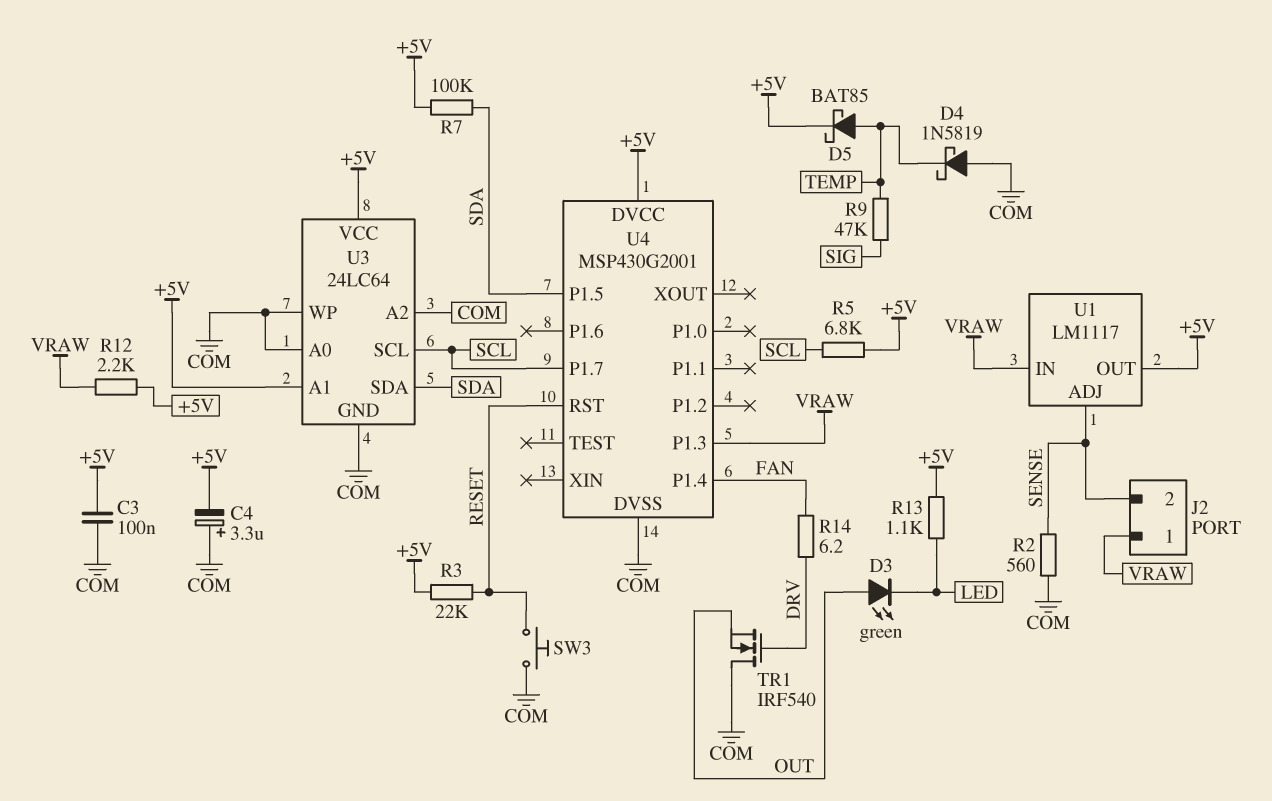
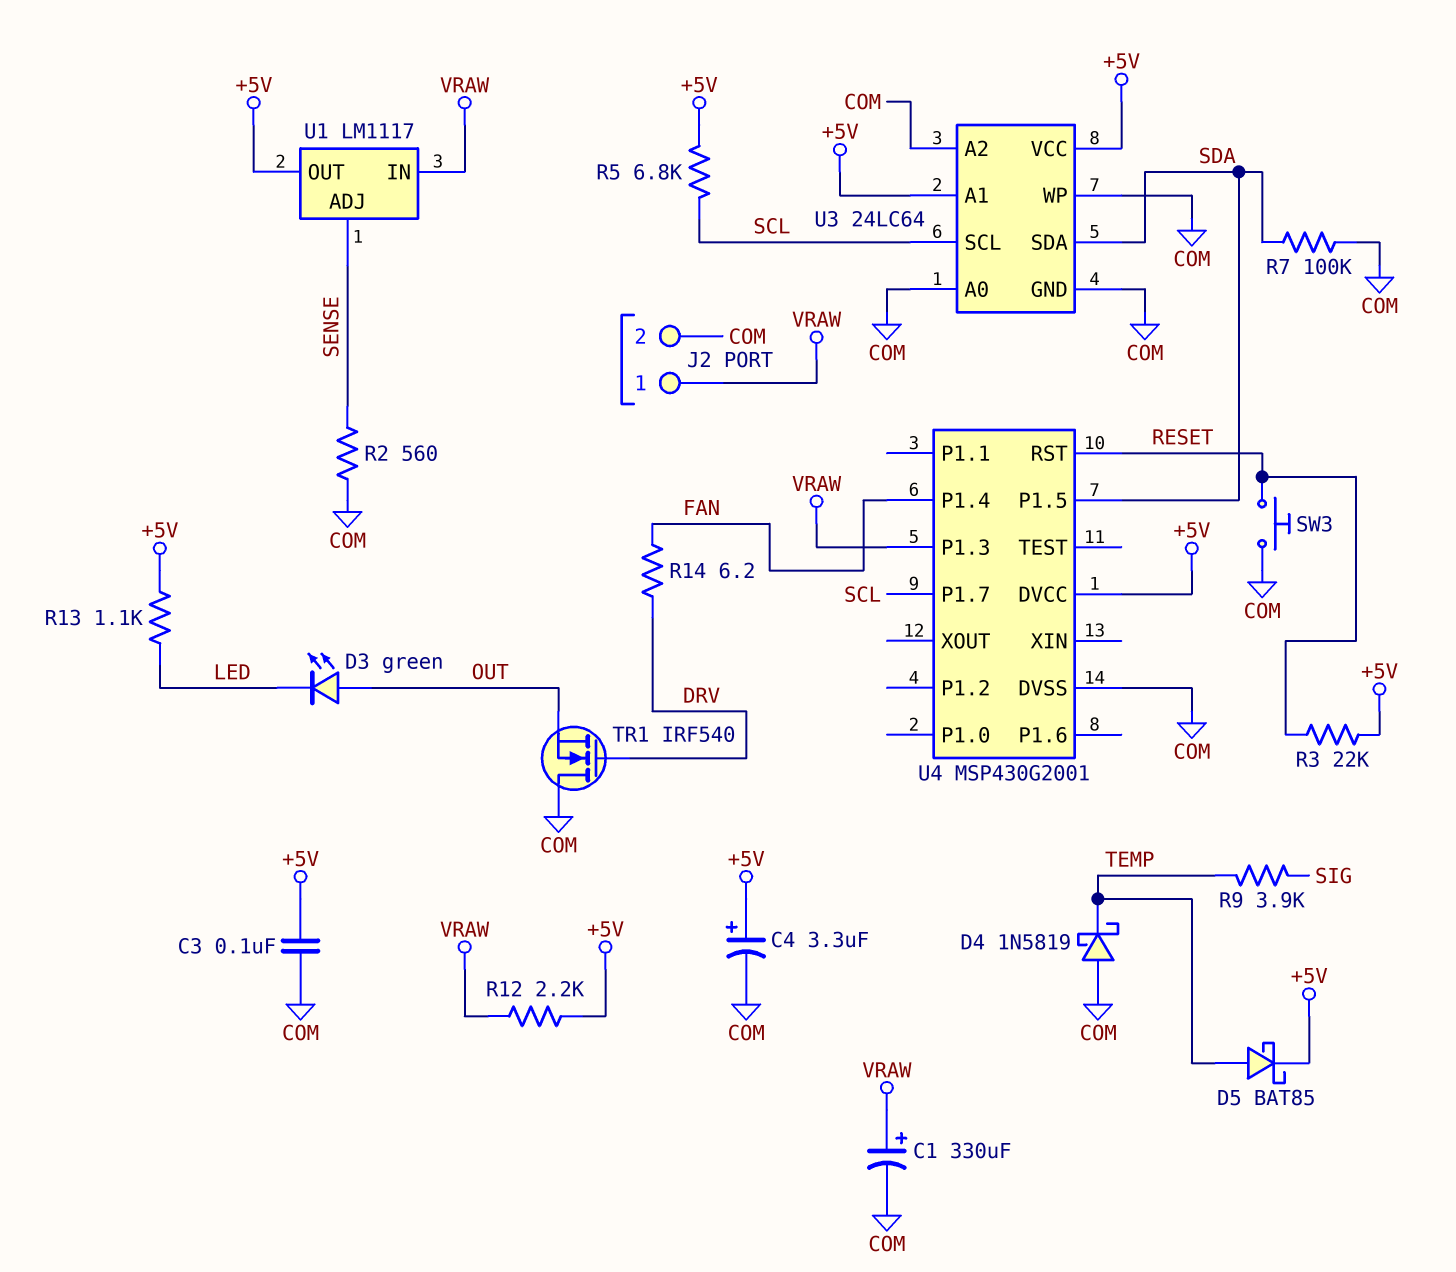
C1: none -> 330uF (plus VRAW, minus COM)
C4: 3.3uF (plus COM, minus +5V) -> 3.3uF (plus +5V, minus COM)
J2 pin 2: SENSE -> COM
R7: 100k (+5V, SDA) -> 100k (COM, SDA)
R9: 47k (SIG, TEMP) -> 3.9k (SIG, TEMP)

